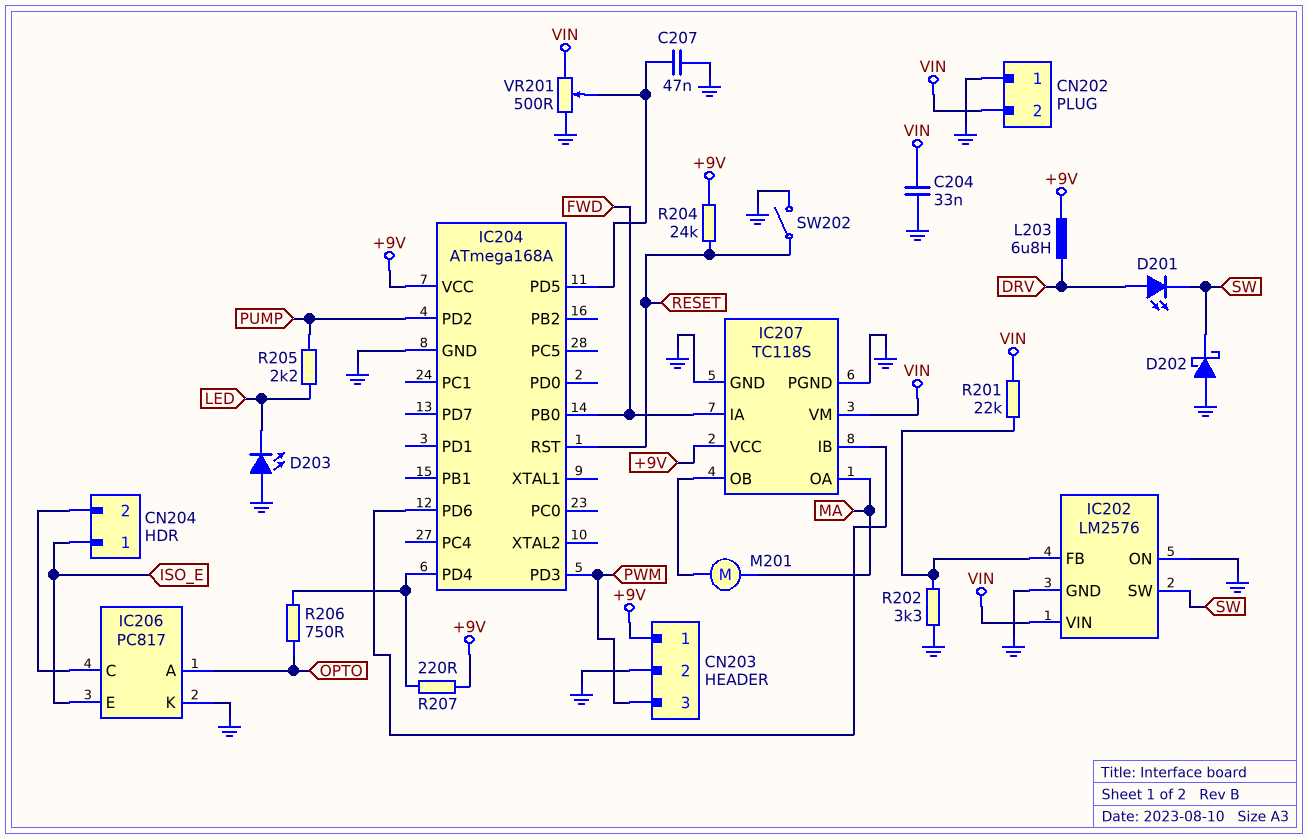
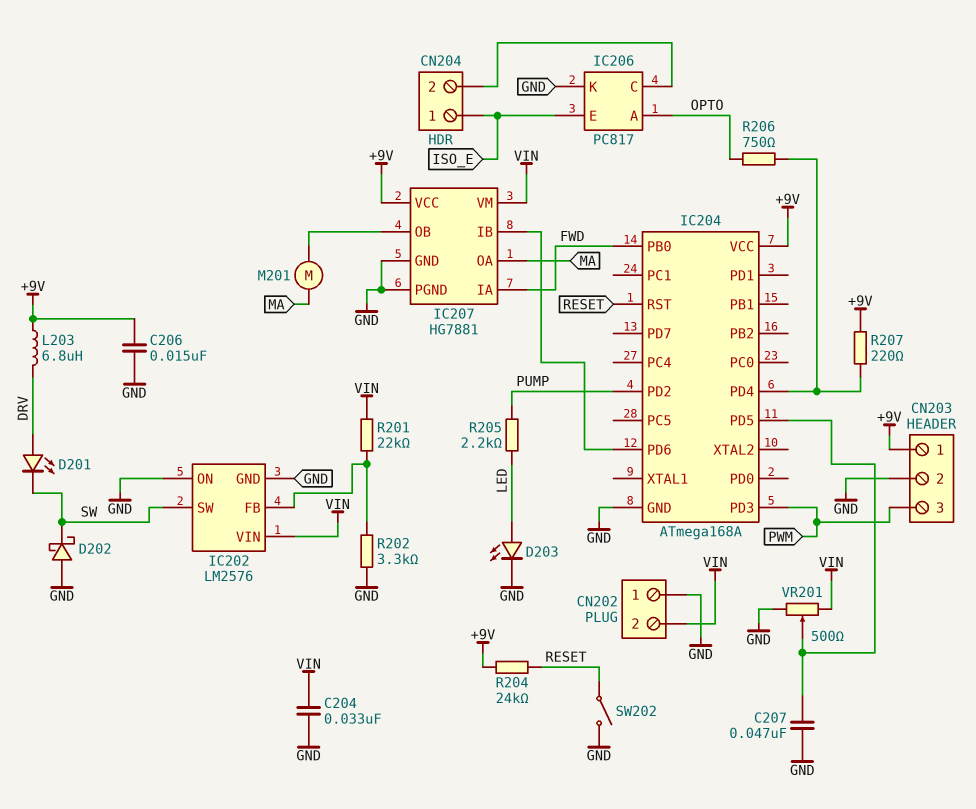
C206: none -> 15nF (+9V, GND)
D203: LED (A GND, K LED) -> LED (A LED, K GND)
IC207: TC118S -> HG7881

